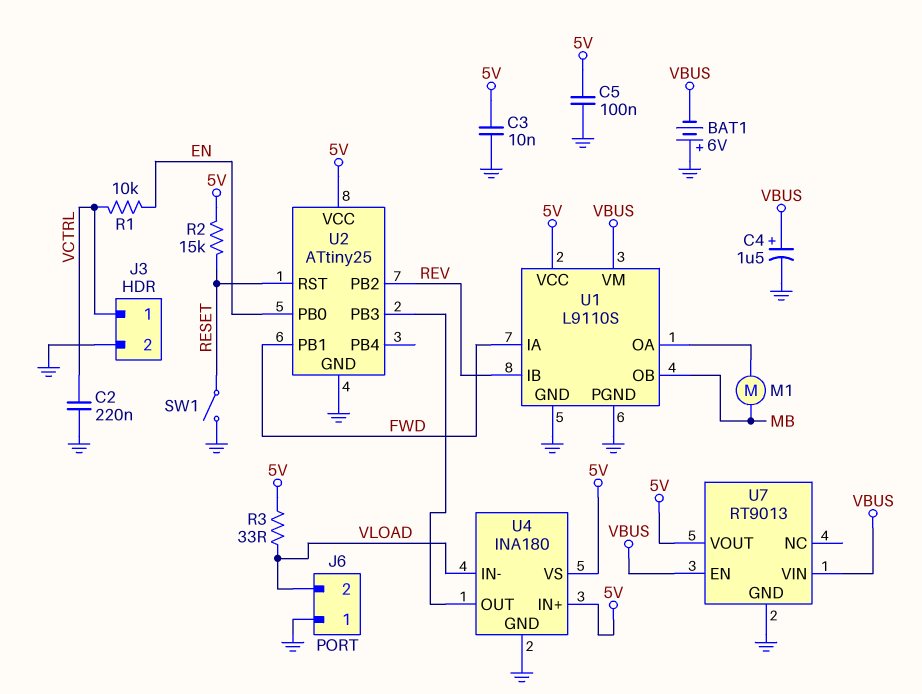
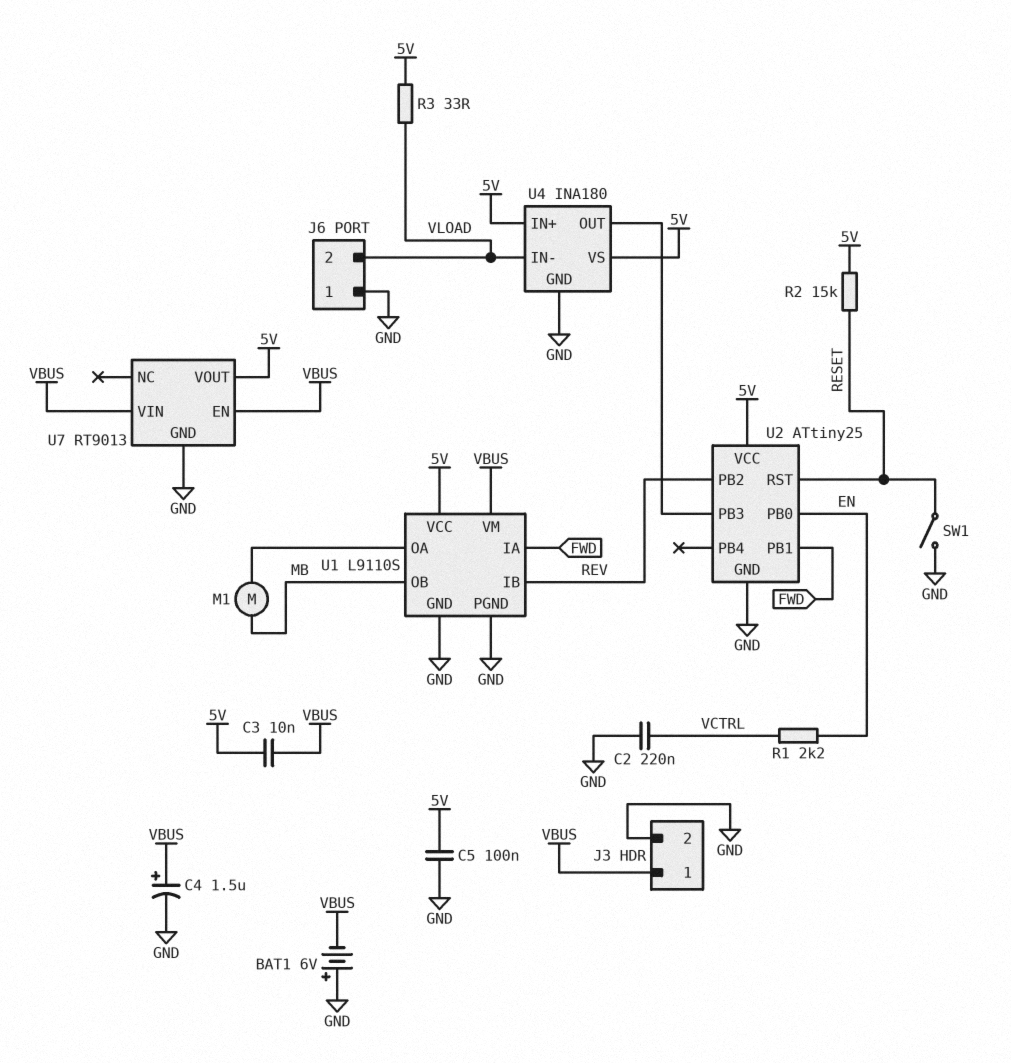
C3: 10nF (5V, GND) -> 10nF (5V, VBUS)
J3 pin 1: VCTRL -> VBUS
R1: 10k (EN, VCTRL) -> 2.2k (EN, VCTRL)

